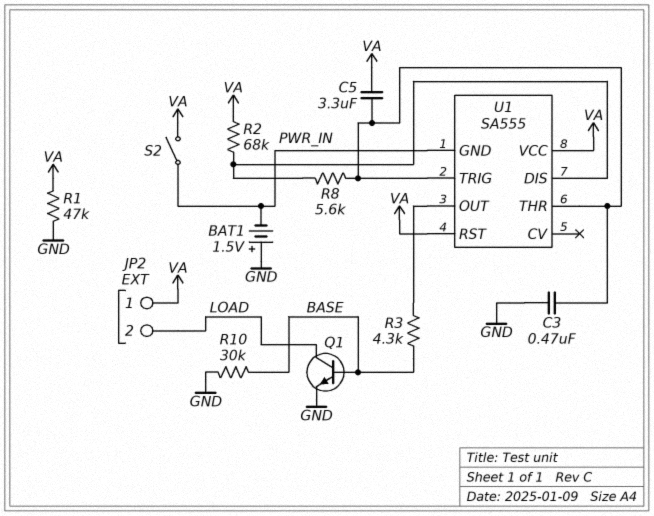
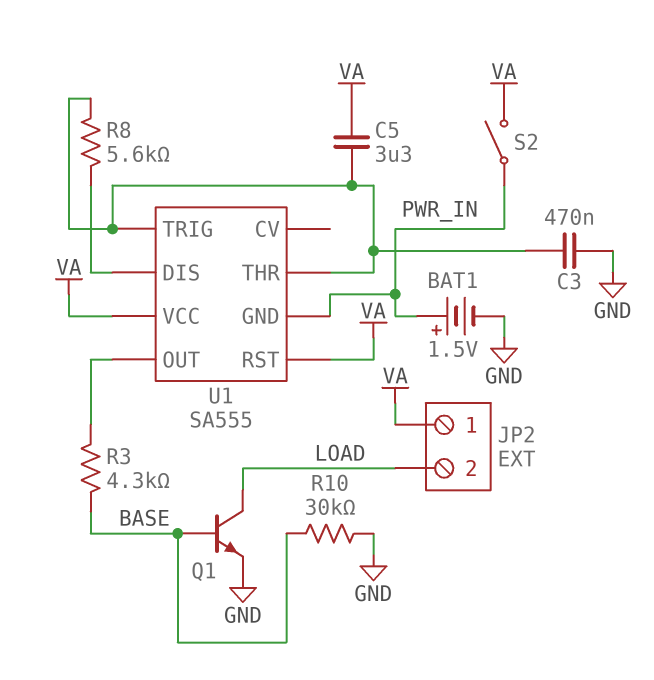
BAT1: 1.5V (plus GND, minus PWR_IN) -> 1.5V (plus PWR_IN, minus GND)
R1: 47k (GND, VA) -> none
R2: 68k (U1/DIS, VA) -> none

